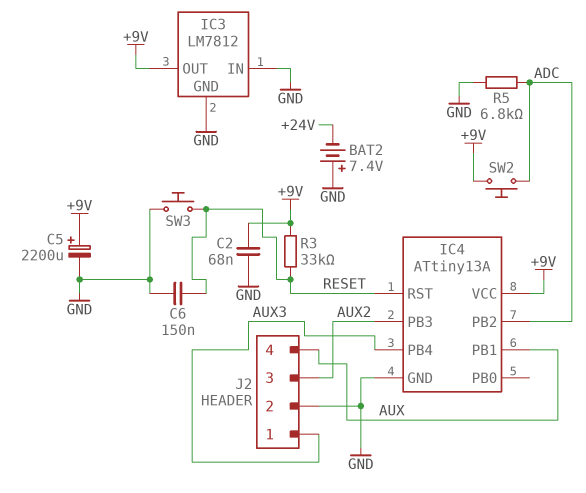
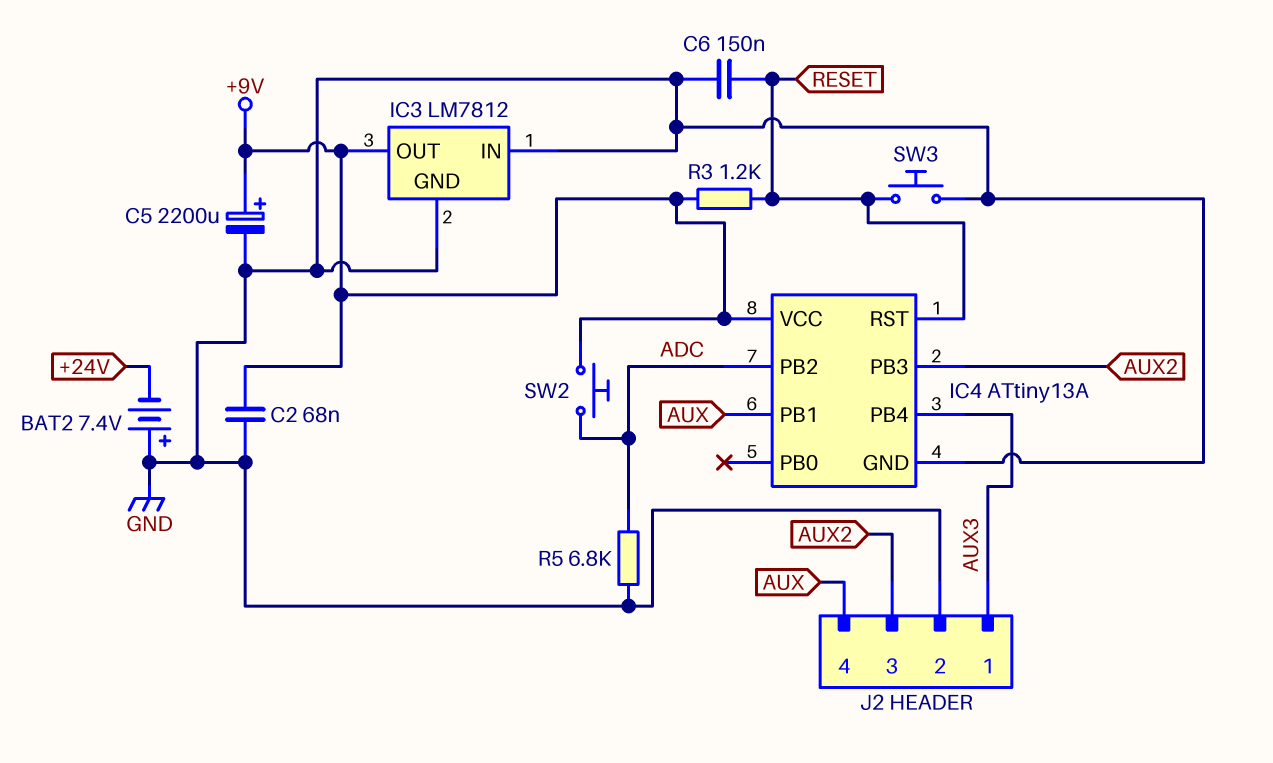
R3: 33k (+9V, RESET) -> 1.2k (+9V, RESET)

